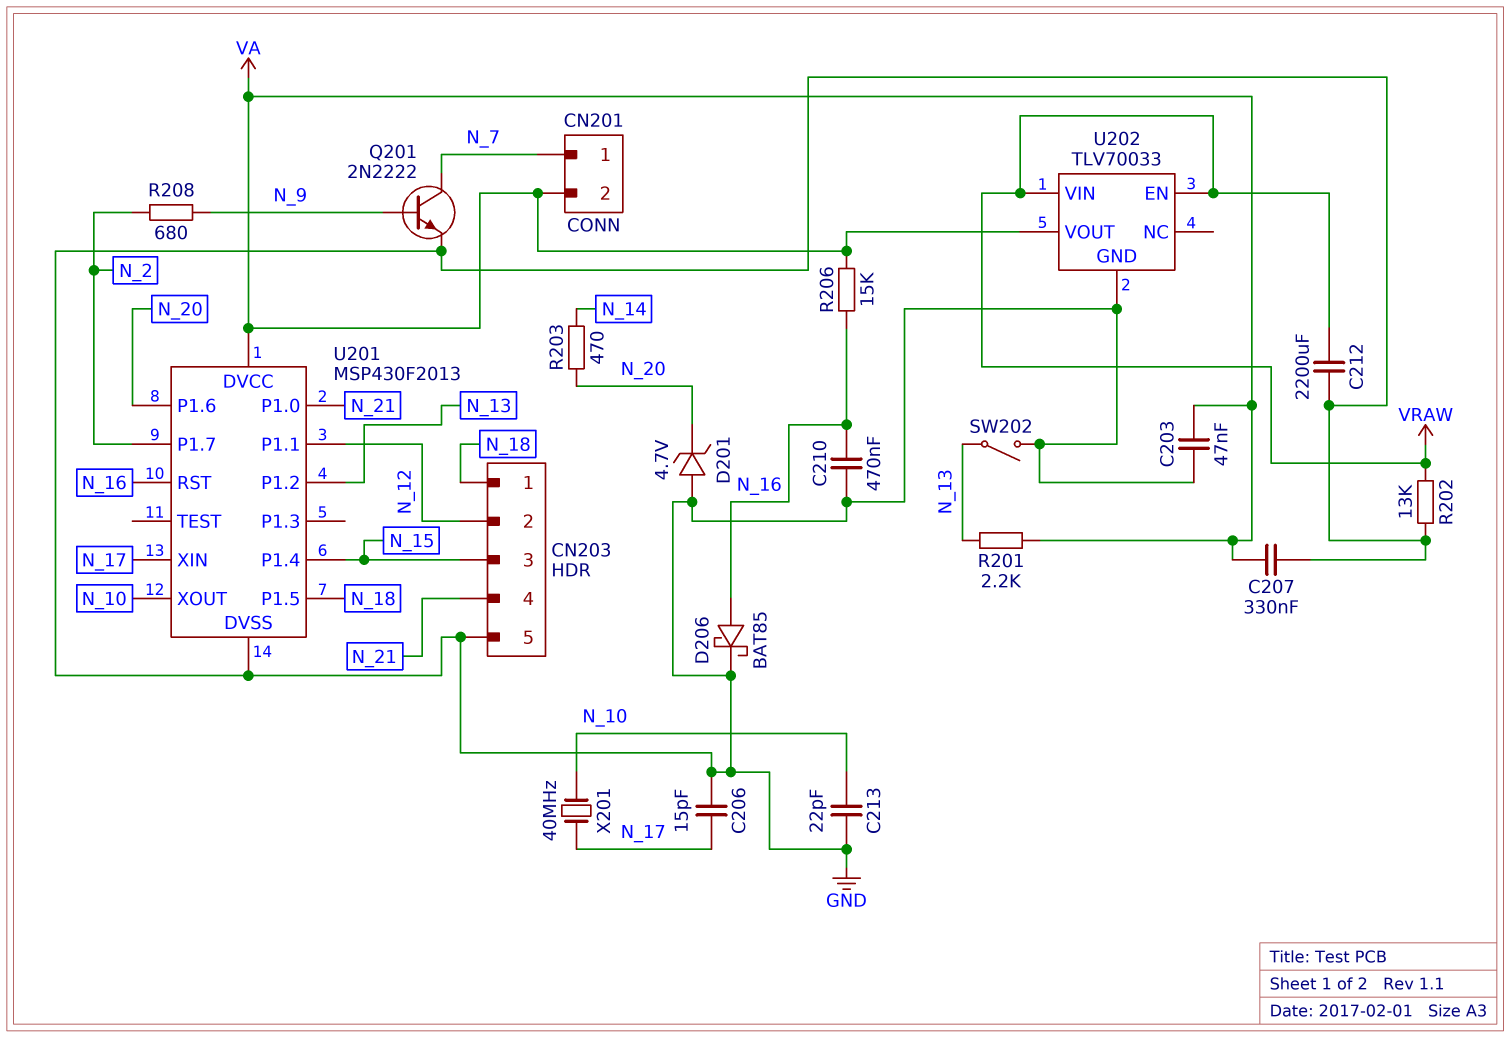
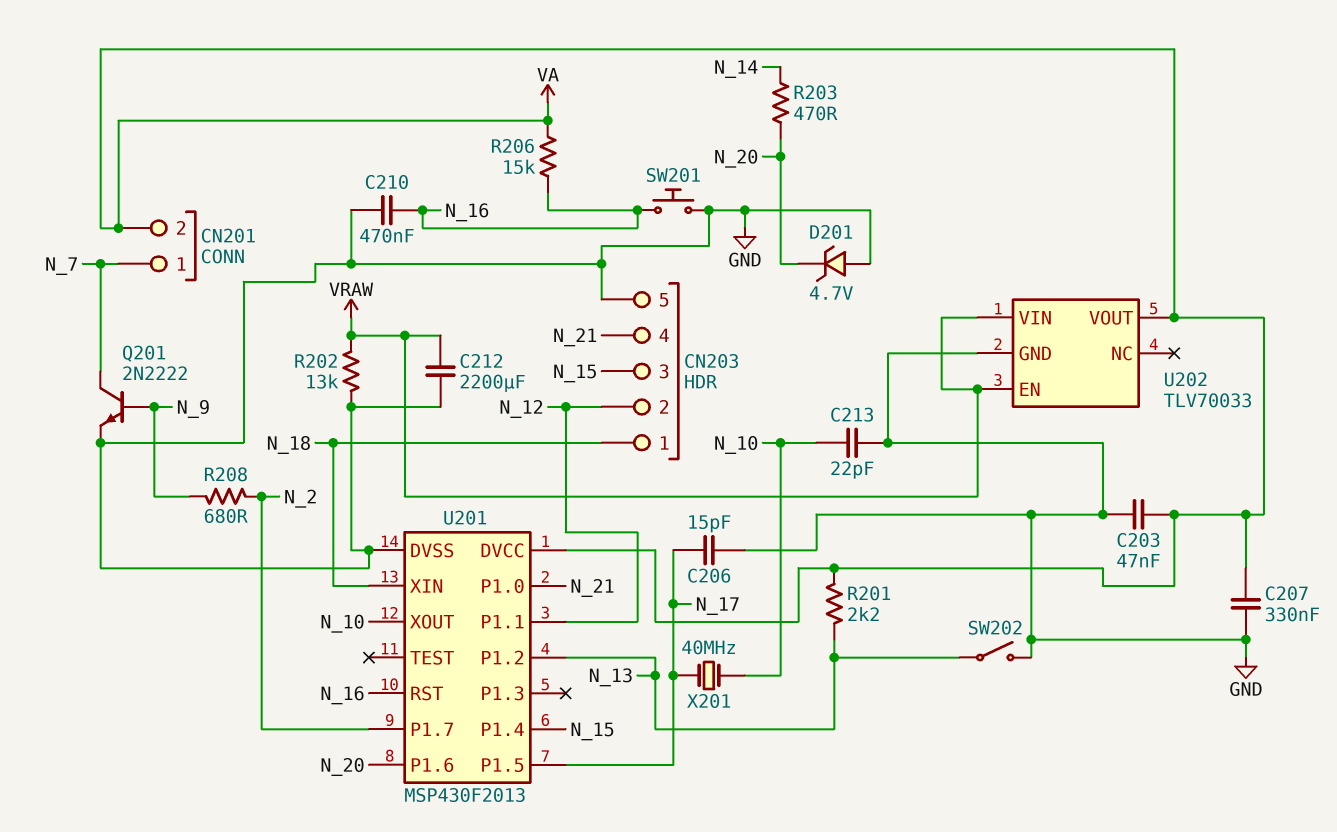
D206: schottky BAT85 (A N_16, K GND) -> none
SW201: none -> button (GND, N_16)
U201 pin P1.5: N_18 -> N_17
U201 pin XIN: N_17 -> N_18

